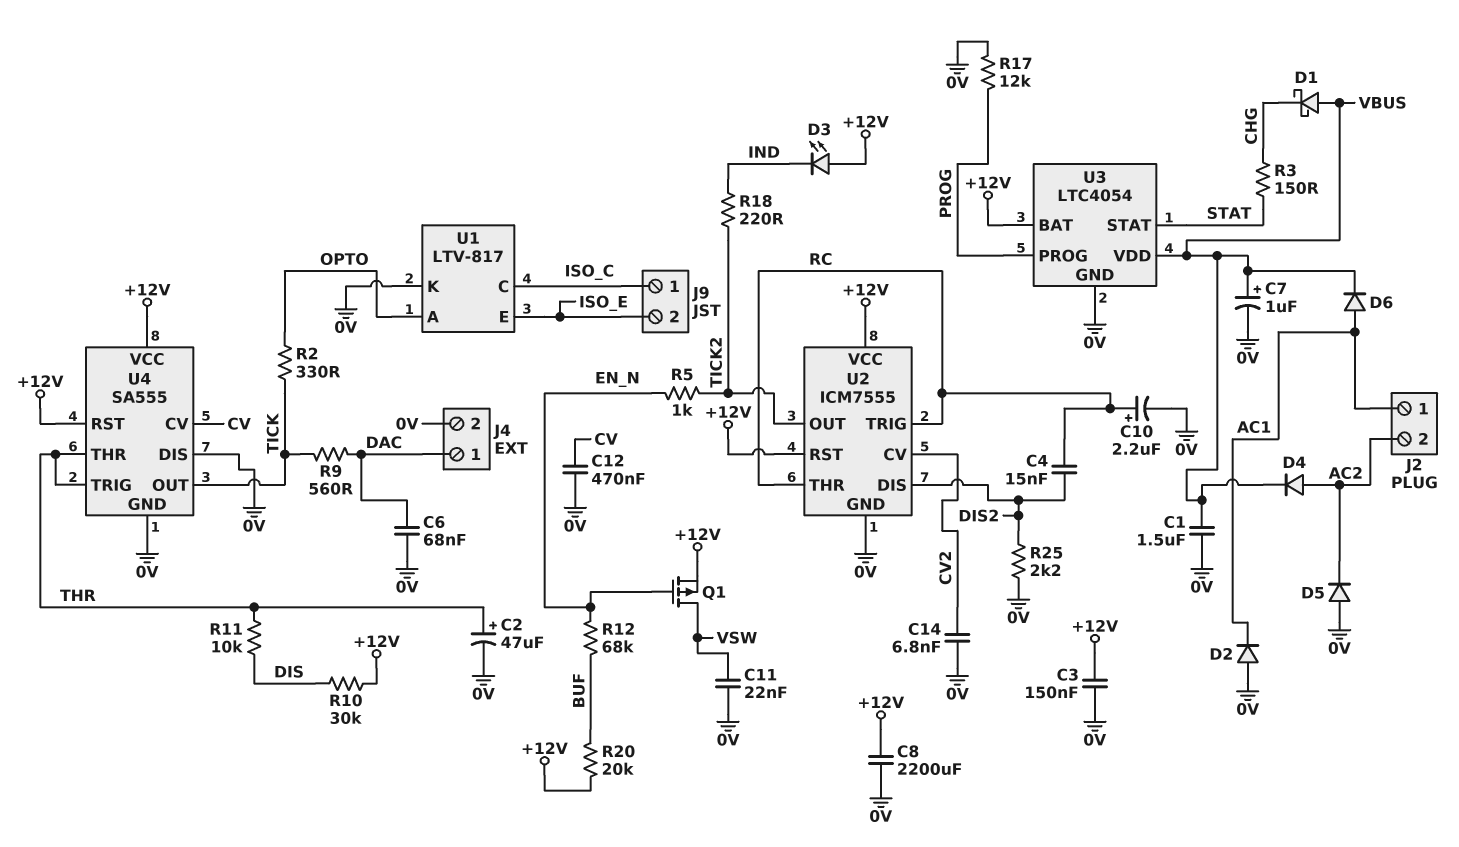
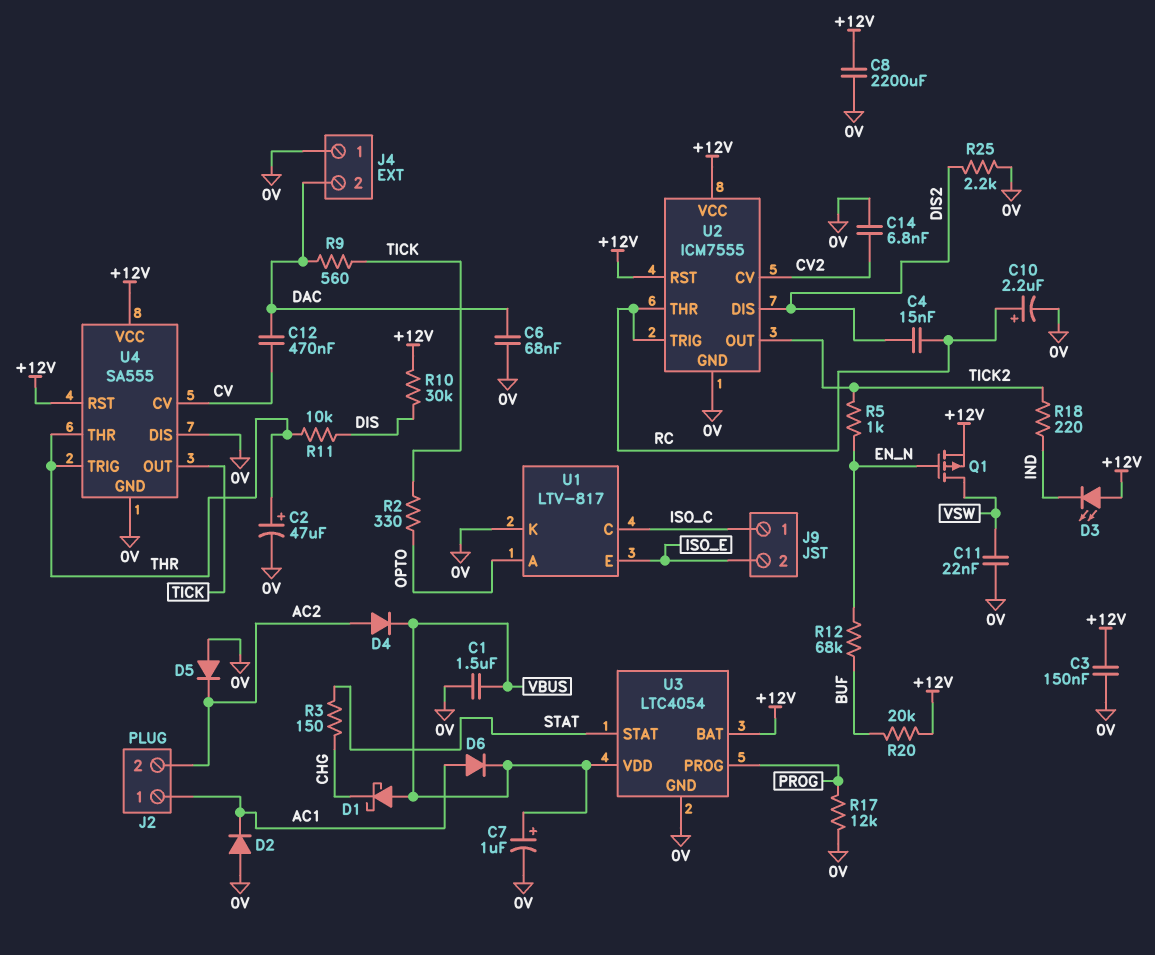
C12: 470nF (0V, CV) -> 470nF (CV, DAC)
J4 pin 1: DAC -> 0V
J4 pin 2: 0V -> DAC

